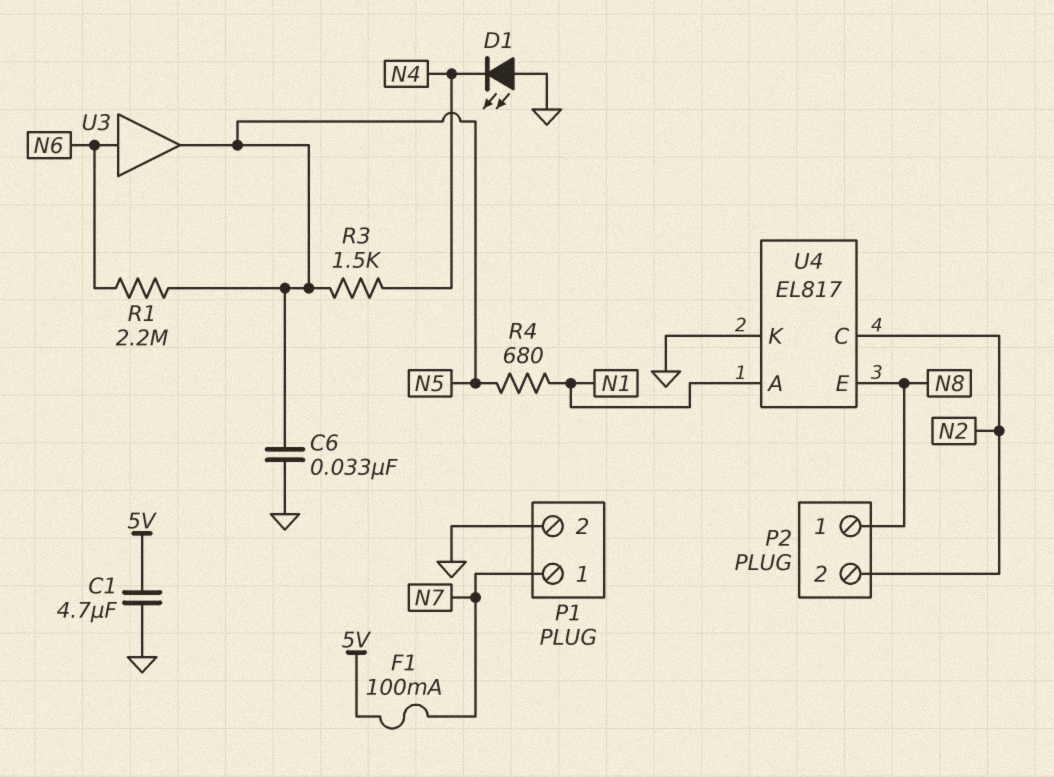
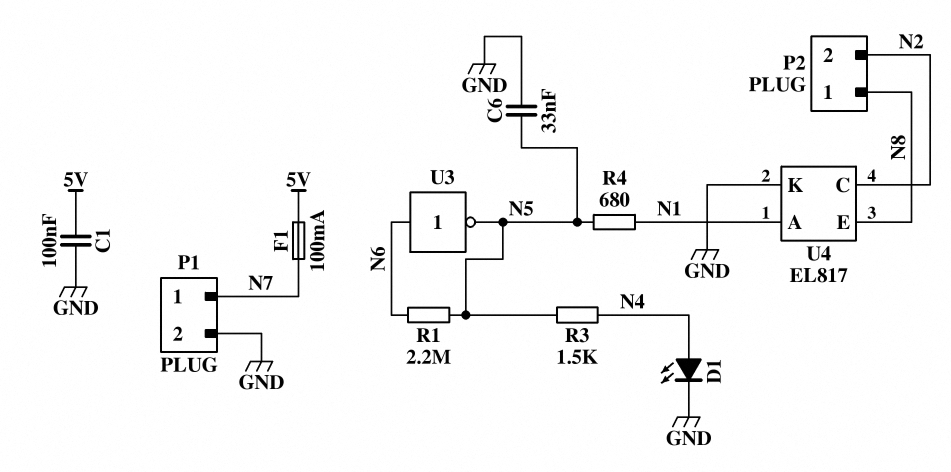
C1: 4.7uF (5V, GND) -> 100nF (5V, GND)
D1: LED (A GND, K N4) -> LED (A N4, K GND)
U3: buffer (in N6, out N5) -> NOT (in N6, out N5)

